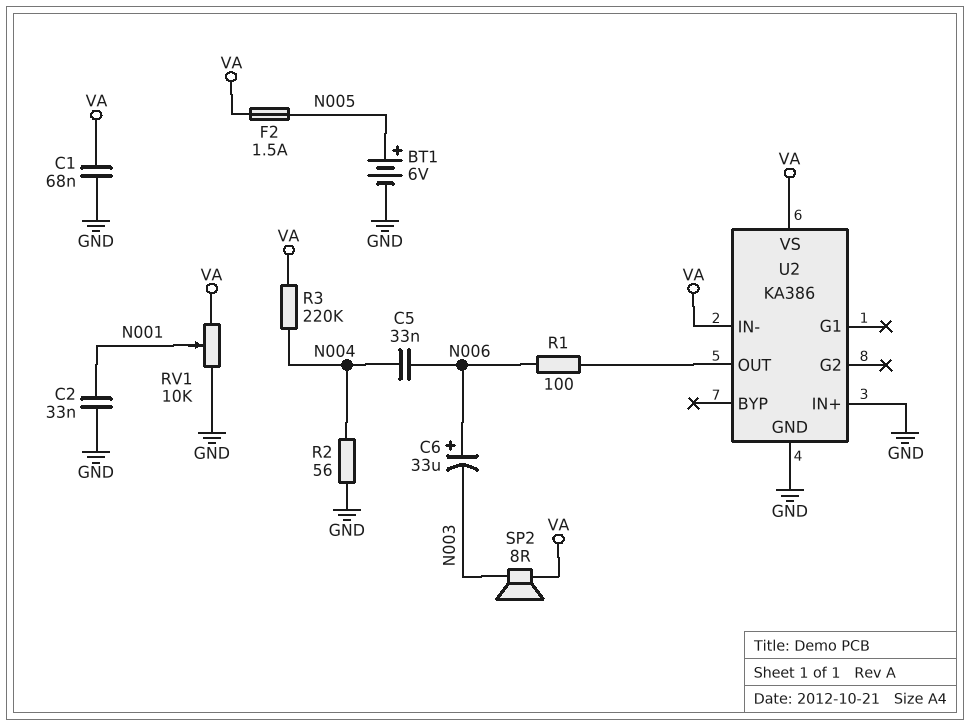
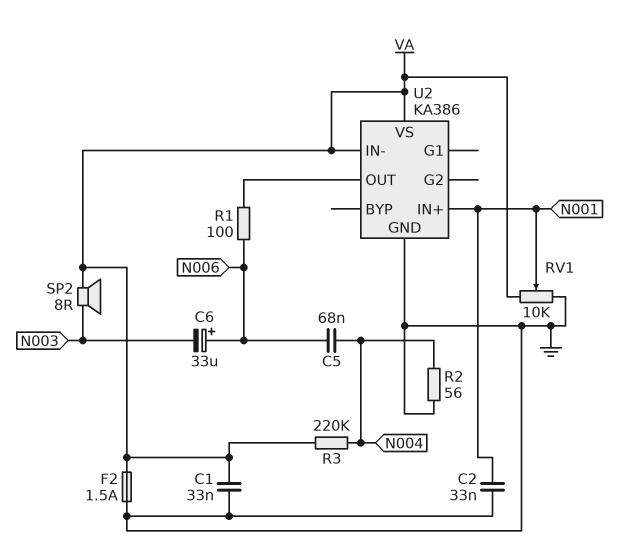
BT1: 6V (plus N005, minus GND) -> none
C1: 68nF (GND, VA) -> 33nF (GND, VA)
C5: 33nF (N004, N006) -> 68nF (N004, N006)
F2: 1.5A (N005, VA) -> 1.5A (GND, VA)
U2 pin IN+: GND -> N001

